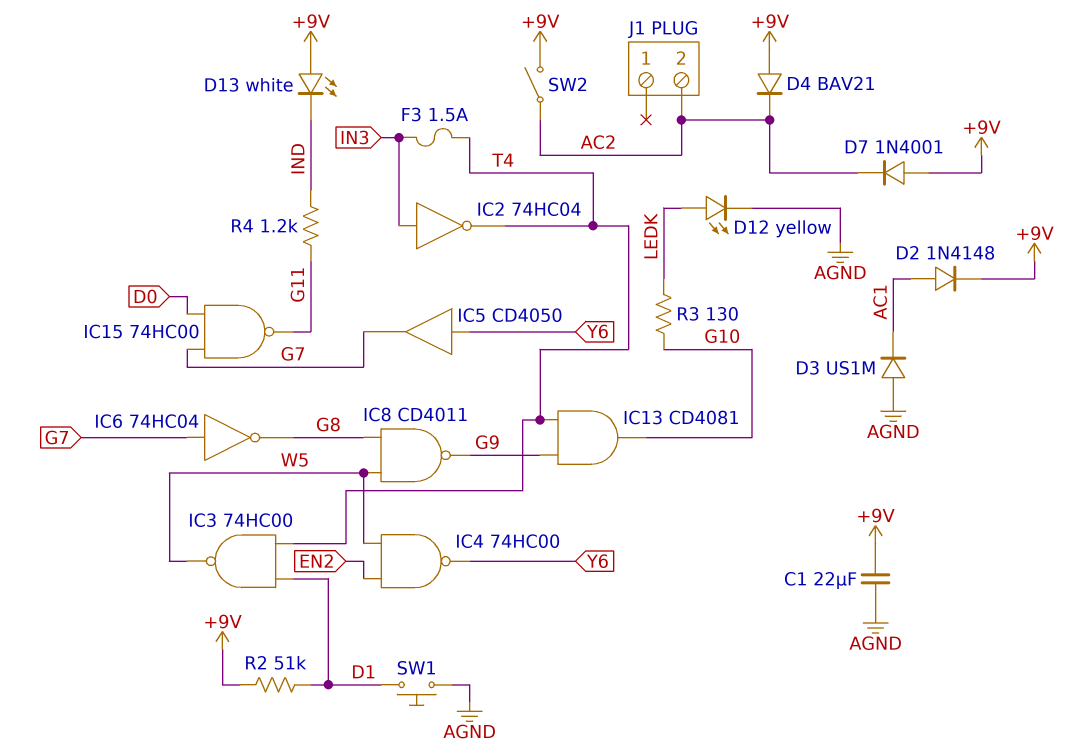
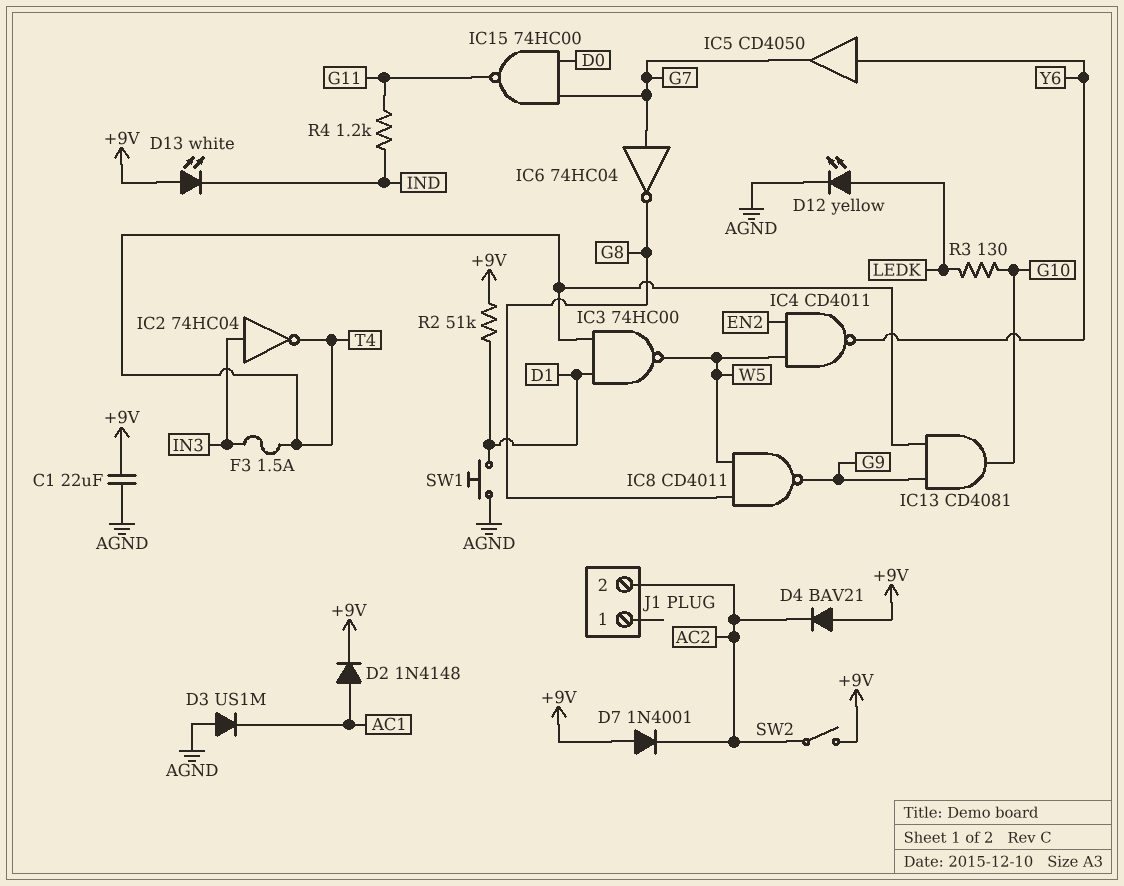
IC4: NAND 74HC00 (in EN2, in W5, out Y6) -> NAND CD4011 (in EN2, in W5, out Y6)

